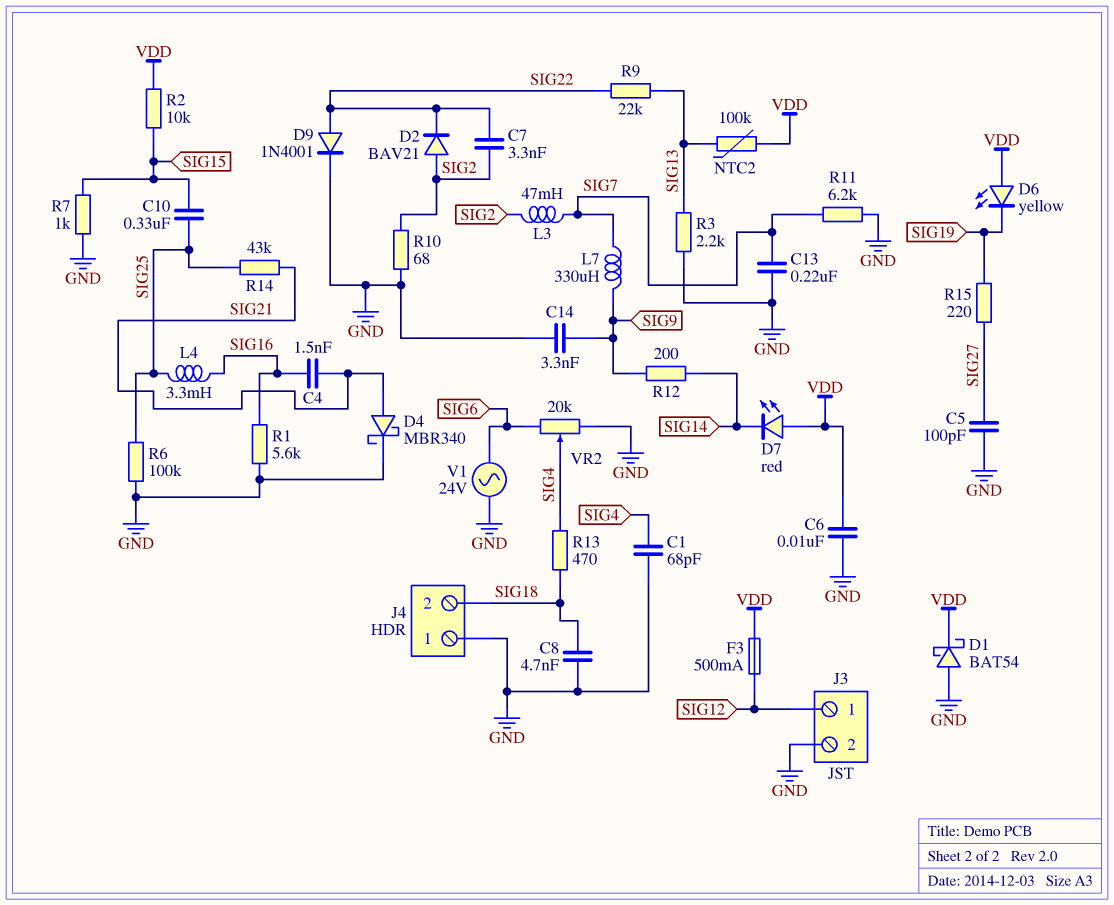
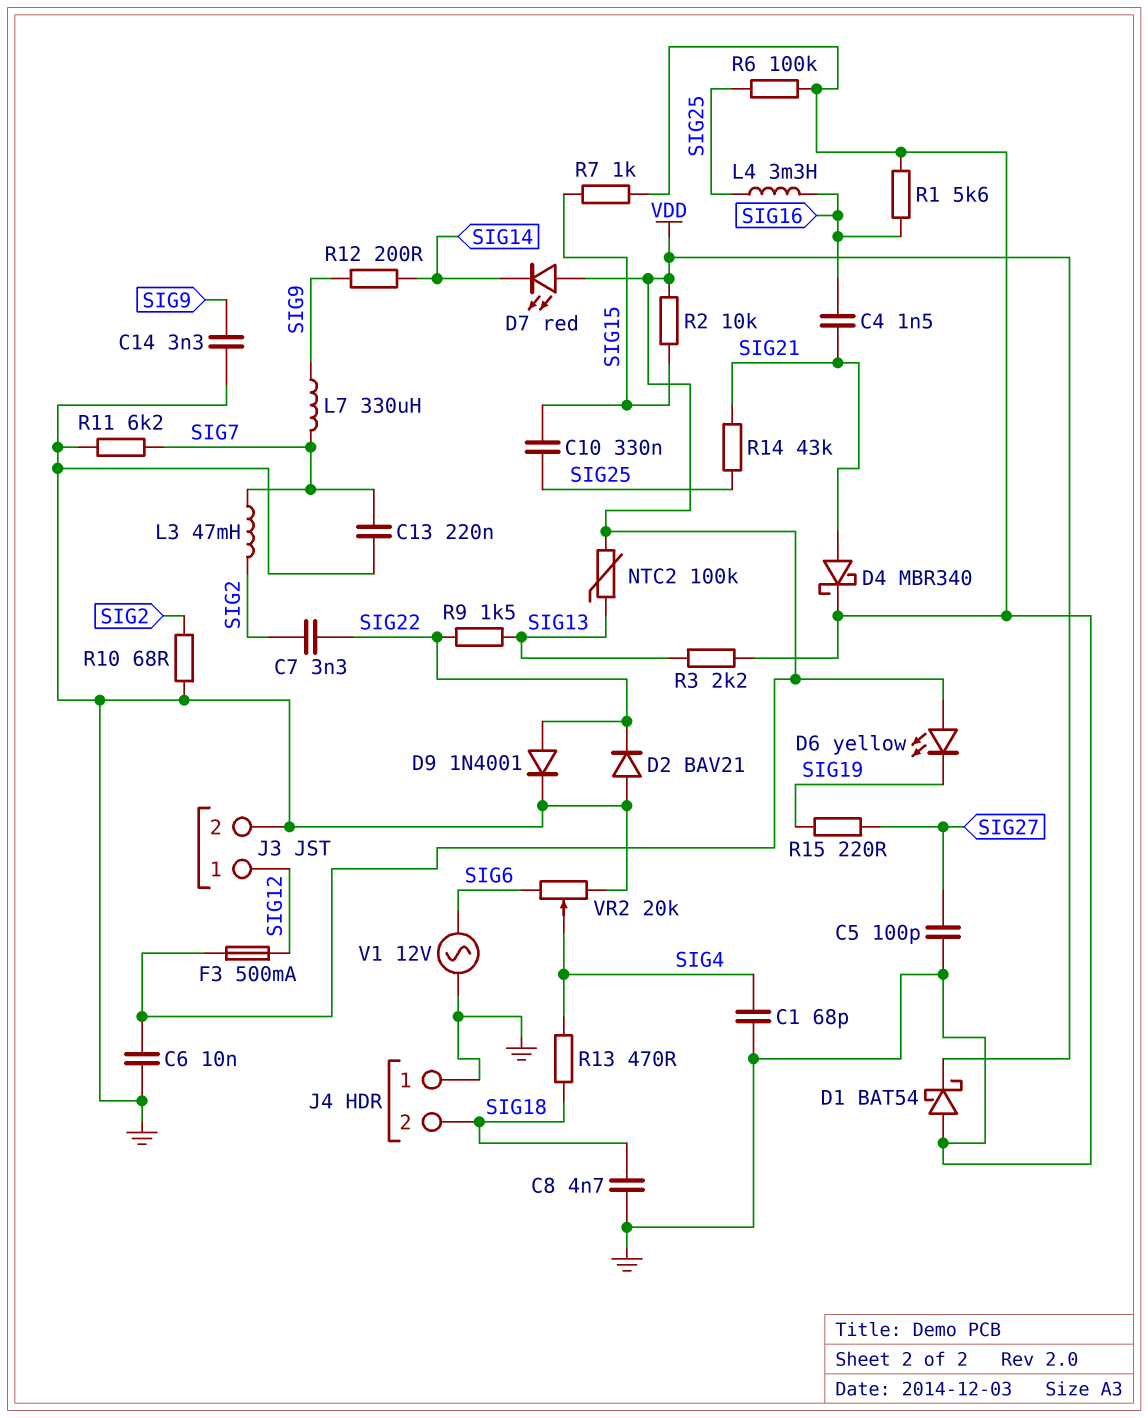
D2: diode BAV21 (A SIG2, K SIG22) -> diode BAV21 (A GND, K SIG22)
R9: 22k (SIG13, SIG22) -> 1.5k (SIG13, SIG22)
V1: AC 24V (GND, SIG6) -> AC 12V (GND, SIG6)

